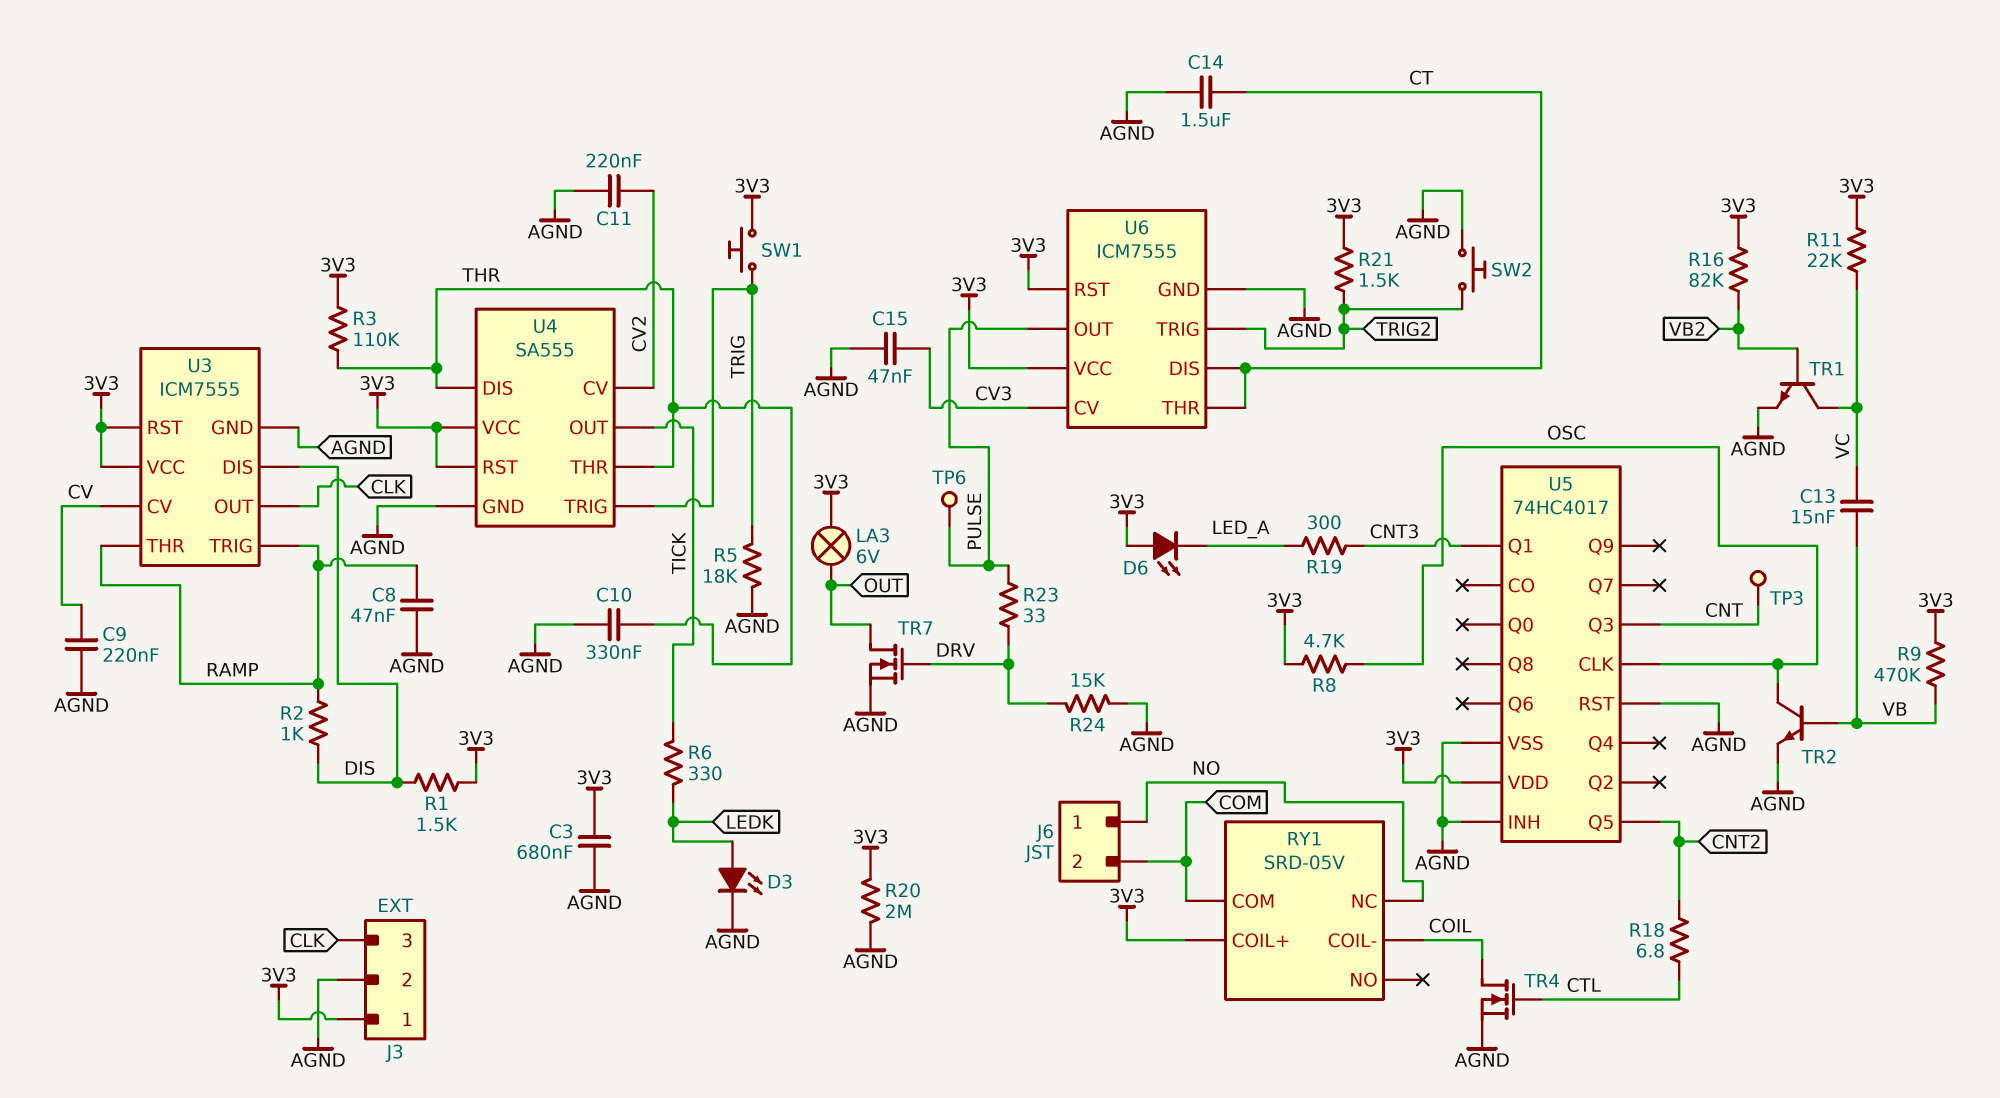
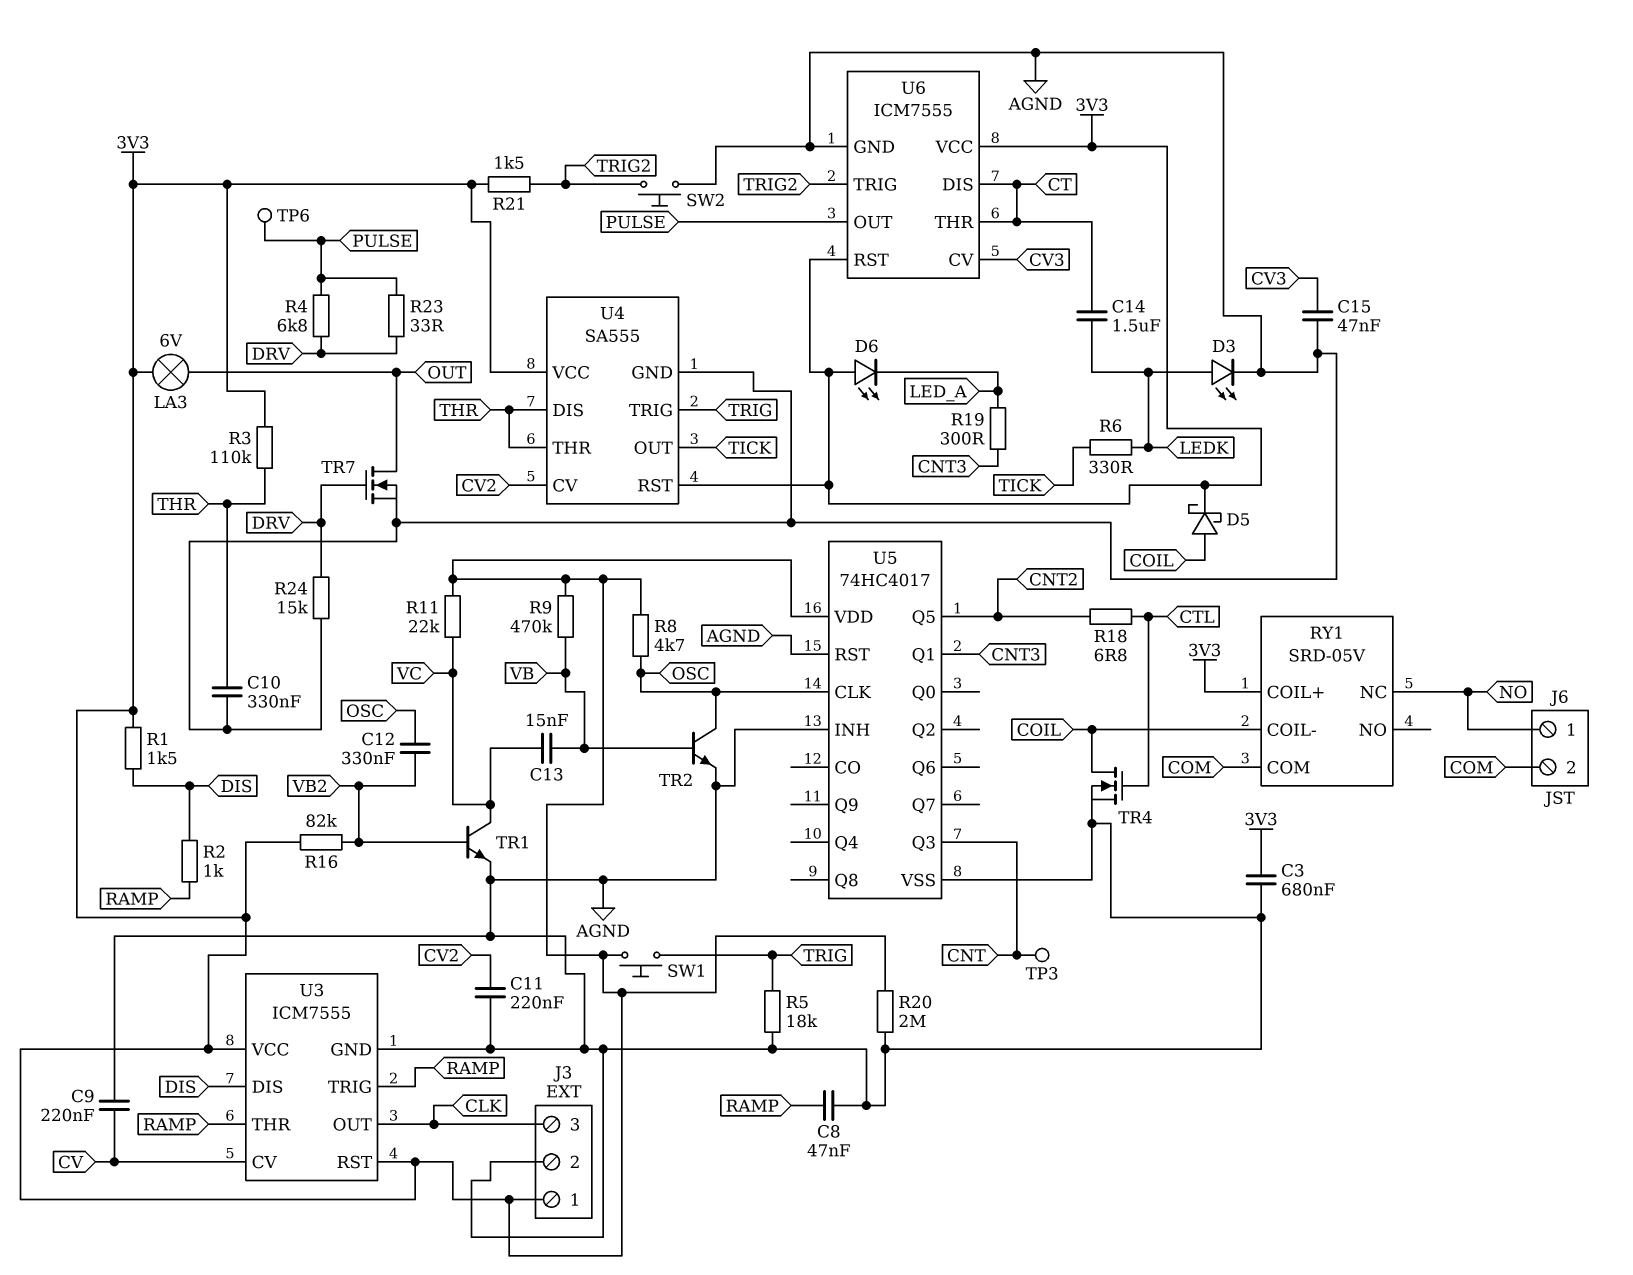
C12: none -> 330nF (OSC, VB2)
C14: 1.5uF (AGND, CT) -> 1.5uF (CT, LEDK)
D5: none -> schottky (A COIL, K 3V3)
R4: none -> 6.8k (DRV, PULSE)

